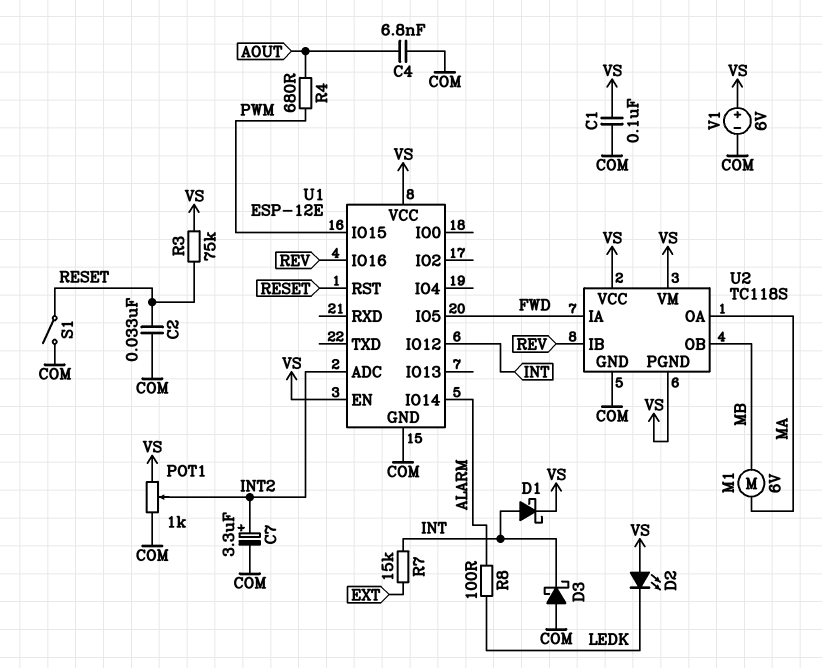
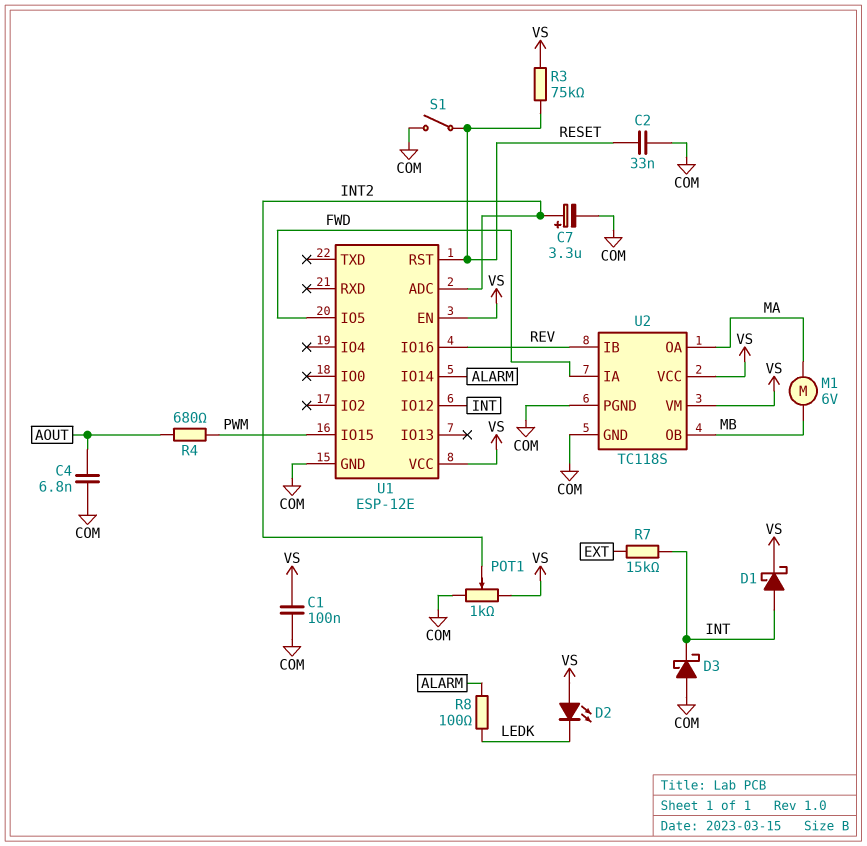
U2 pin PGND: VS -> COM
V1: 6V (plus VS, minus COM) -> none

